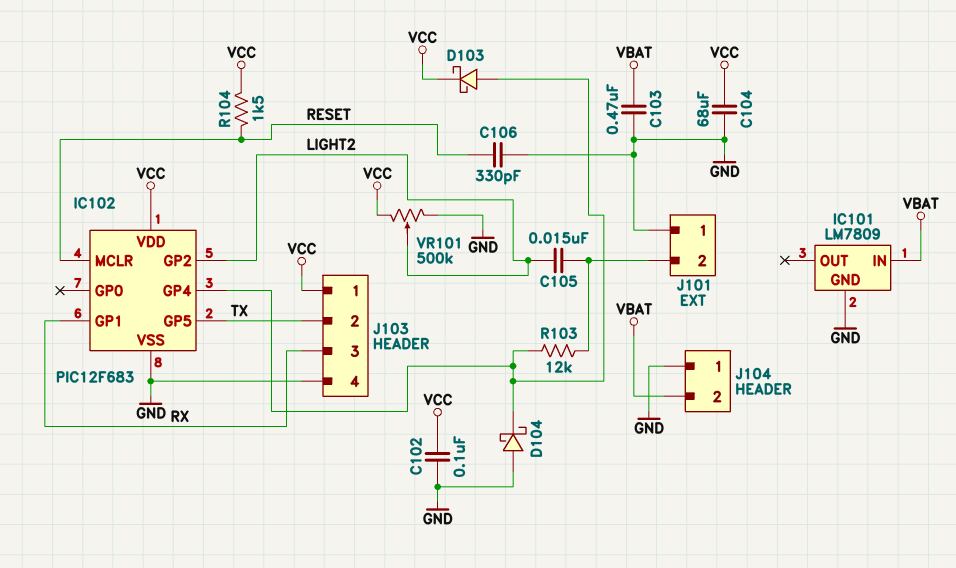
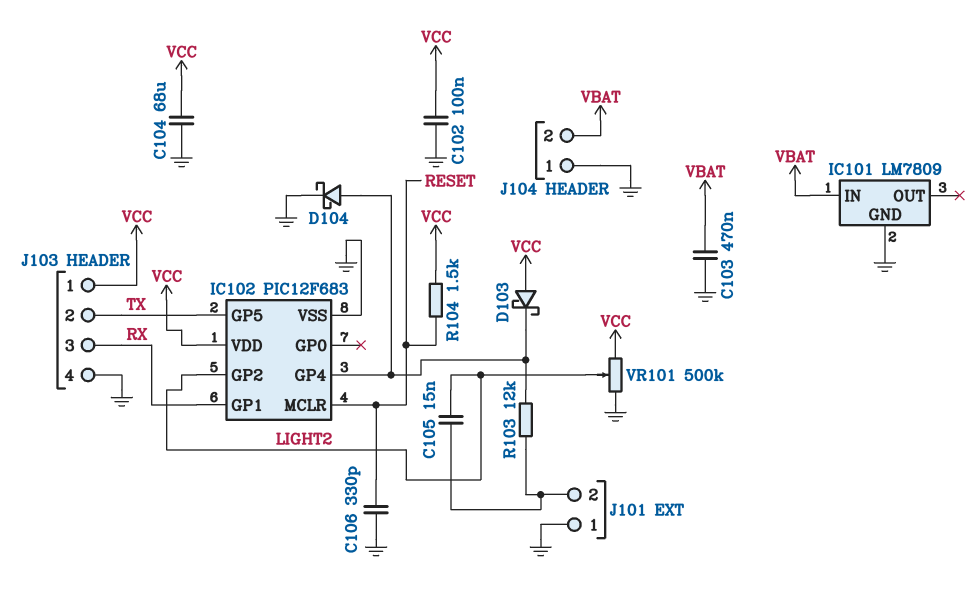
D103: schottky (A IC102/GP4, K VCC) -> schottky (A VCC, K IC102/GP4)
D104: schottky (A GND, K IC102/GP4) -> schottky (A IC102/GP4, K GND)

